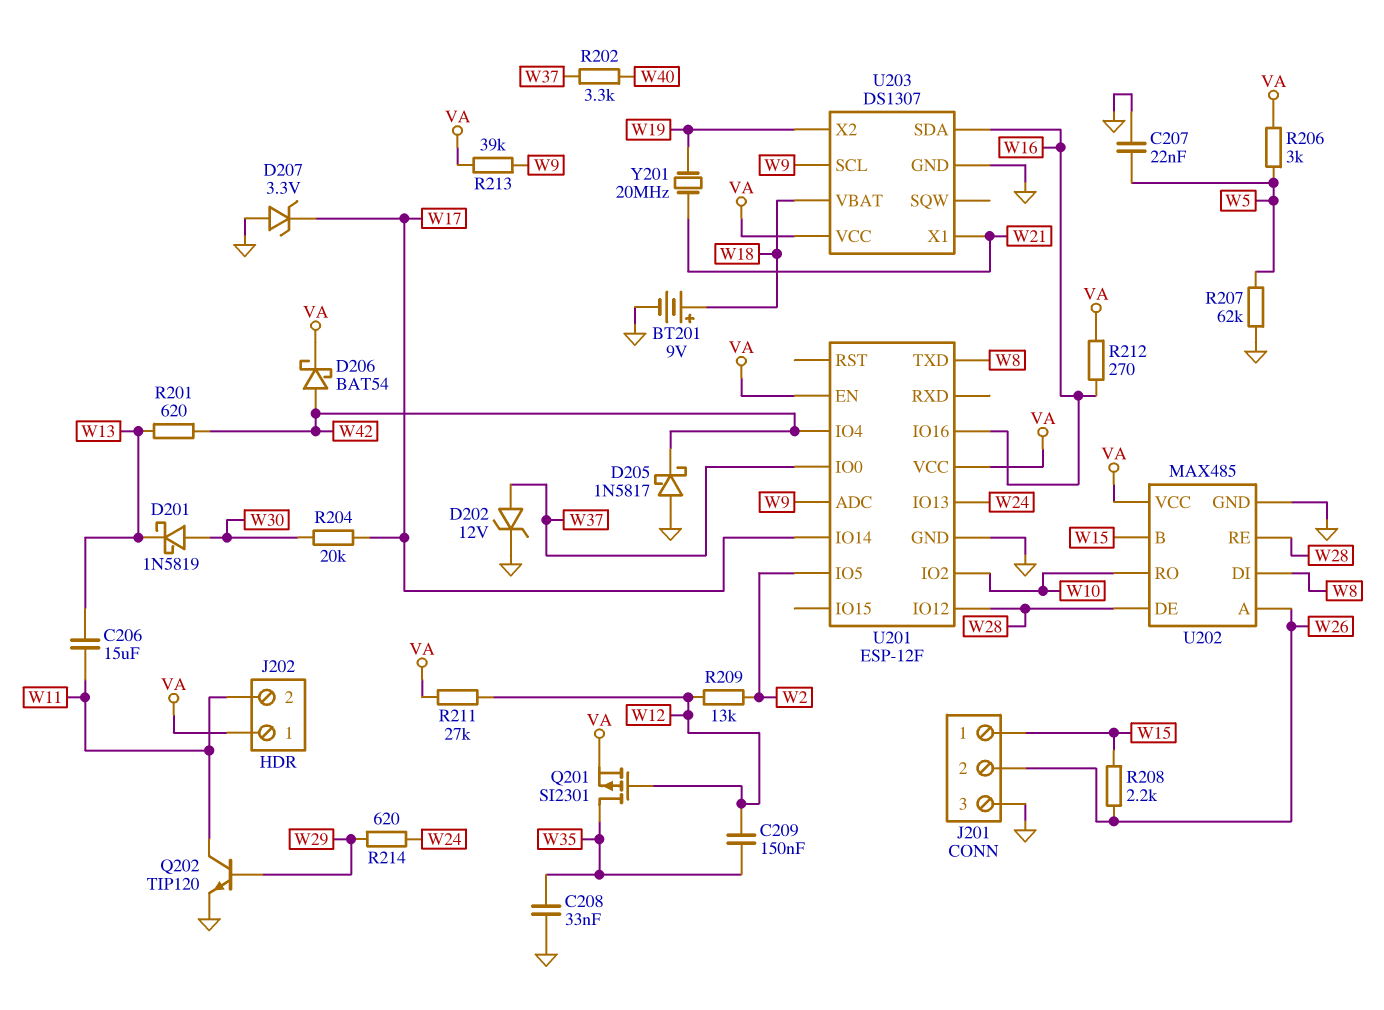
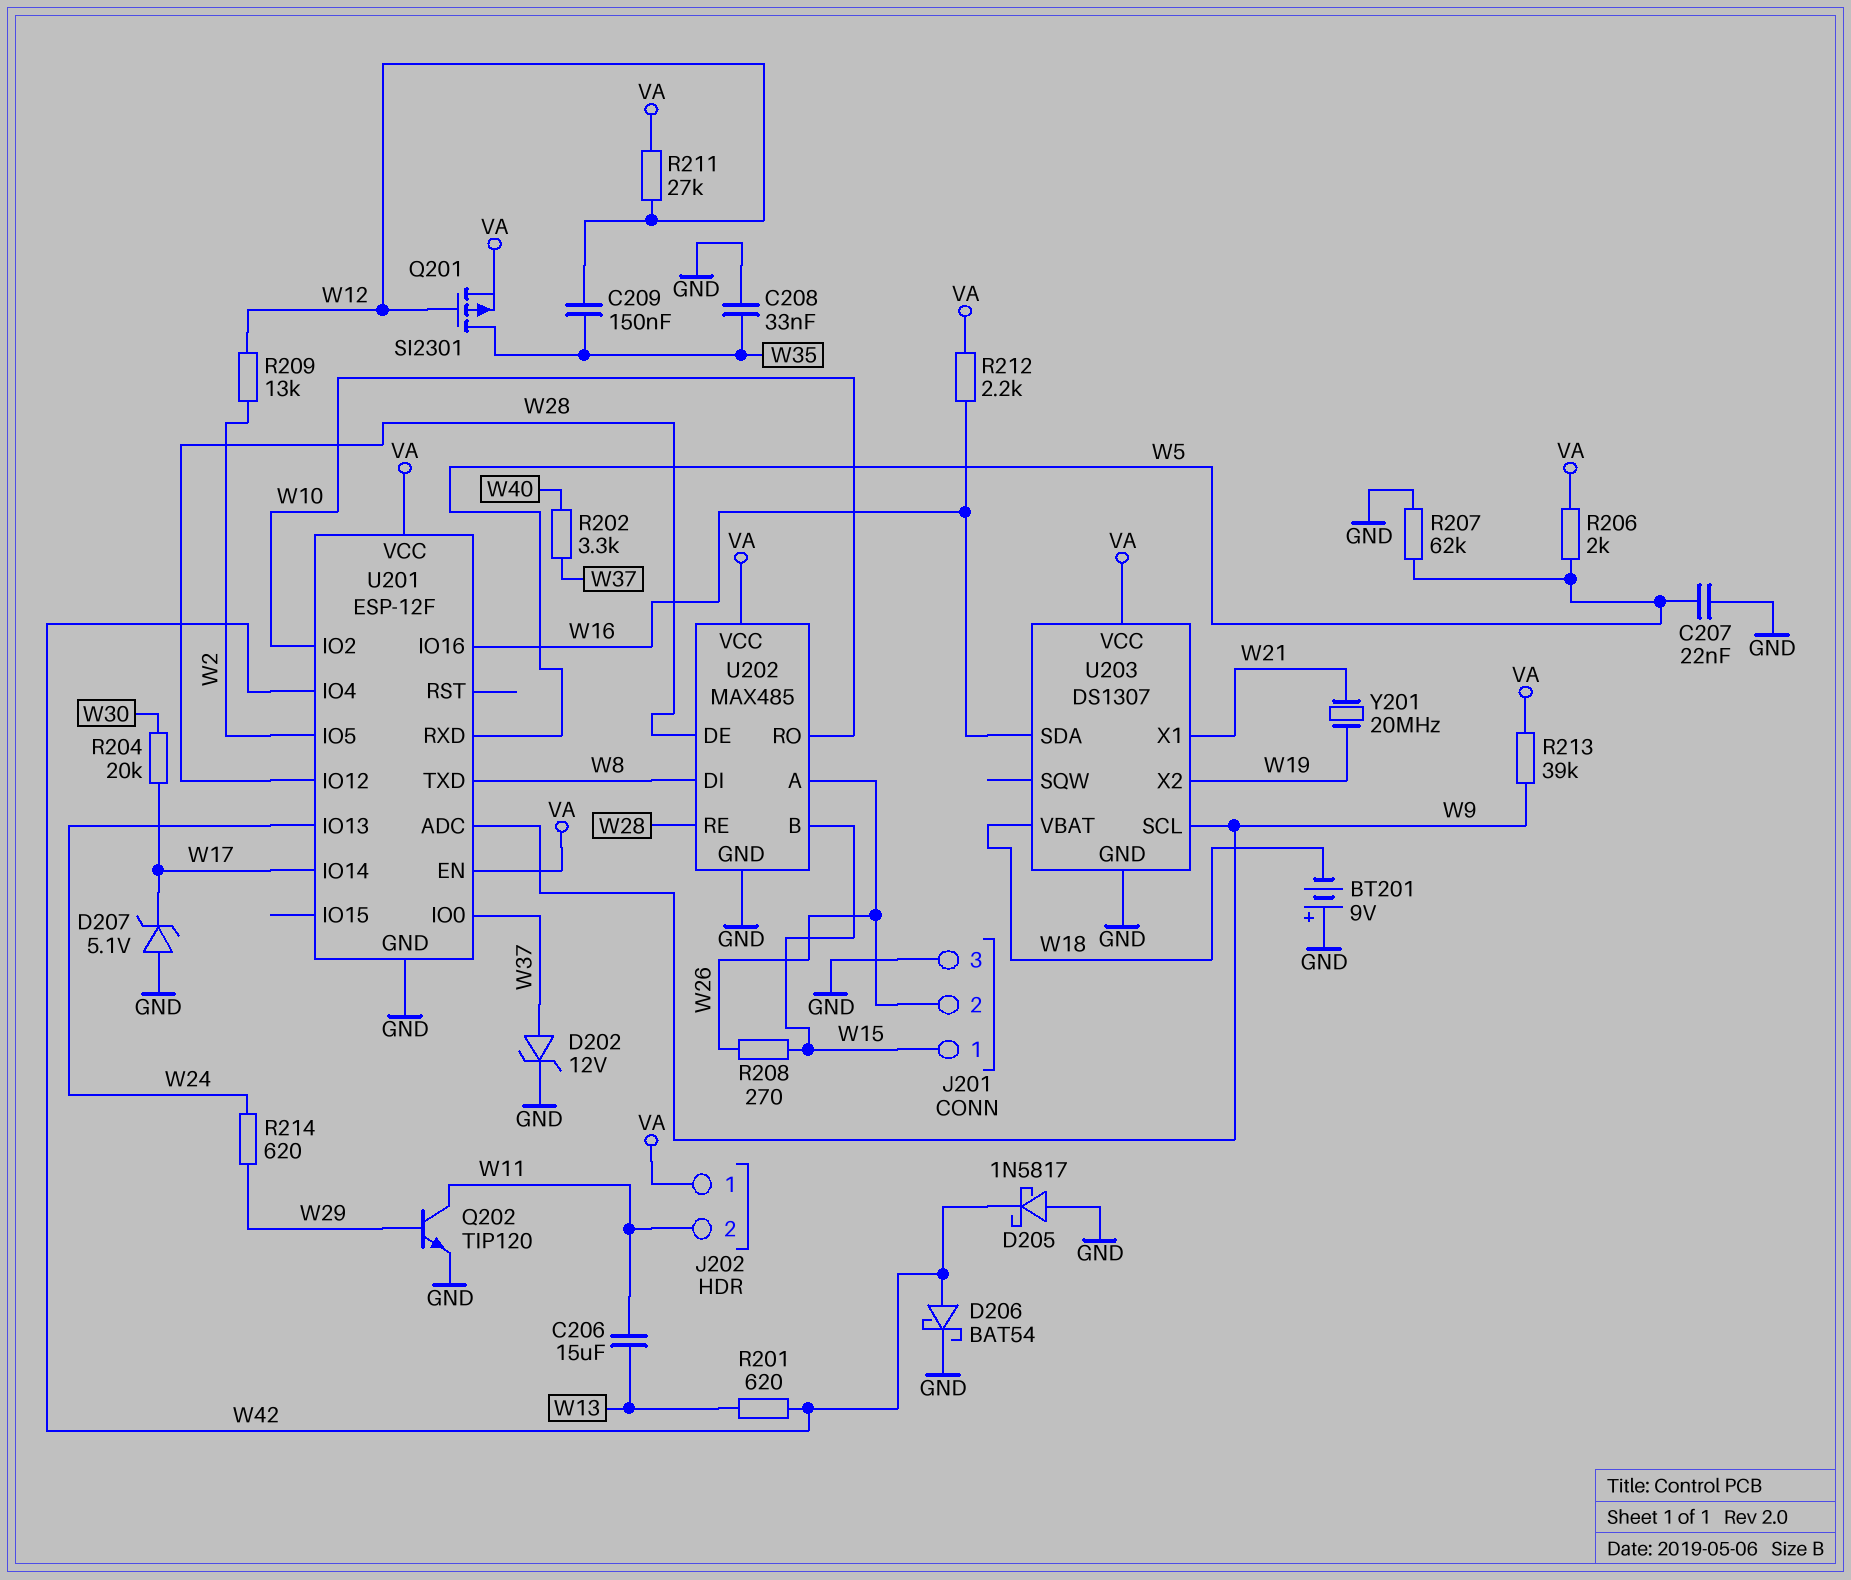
BT201: 9V (plus W18, minus GND) -> 9V (plus GND, minus W18)
D201: schottky 1N5819 (A W30, K W13) -> none
D206: schottky BAT54 (A W42, K VA) -> schottky BAT54 (A W42, K GND)
D207: zener 3.3V (A GND, K W17) -> zener 5.1V (A GND, K W17)
R206: 3k (VA, W5) -> 2k (VA, W5)
R208: 2.2k (W15, W26) -> 270 (W15, W26)
R212: 270 (VA, W16) -> 2.2k (VA, W16)
U201 pin RXD: none -> W5

